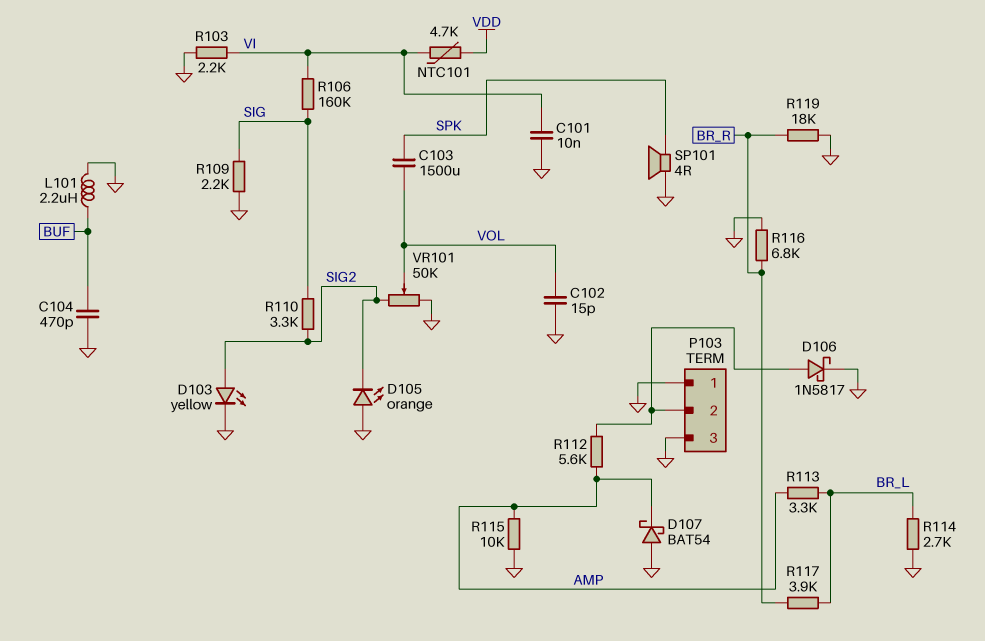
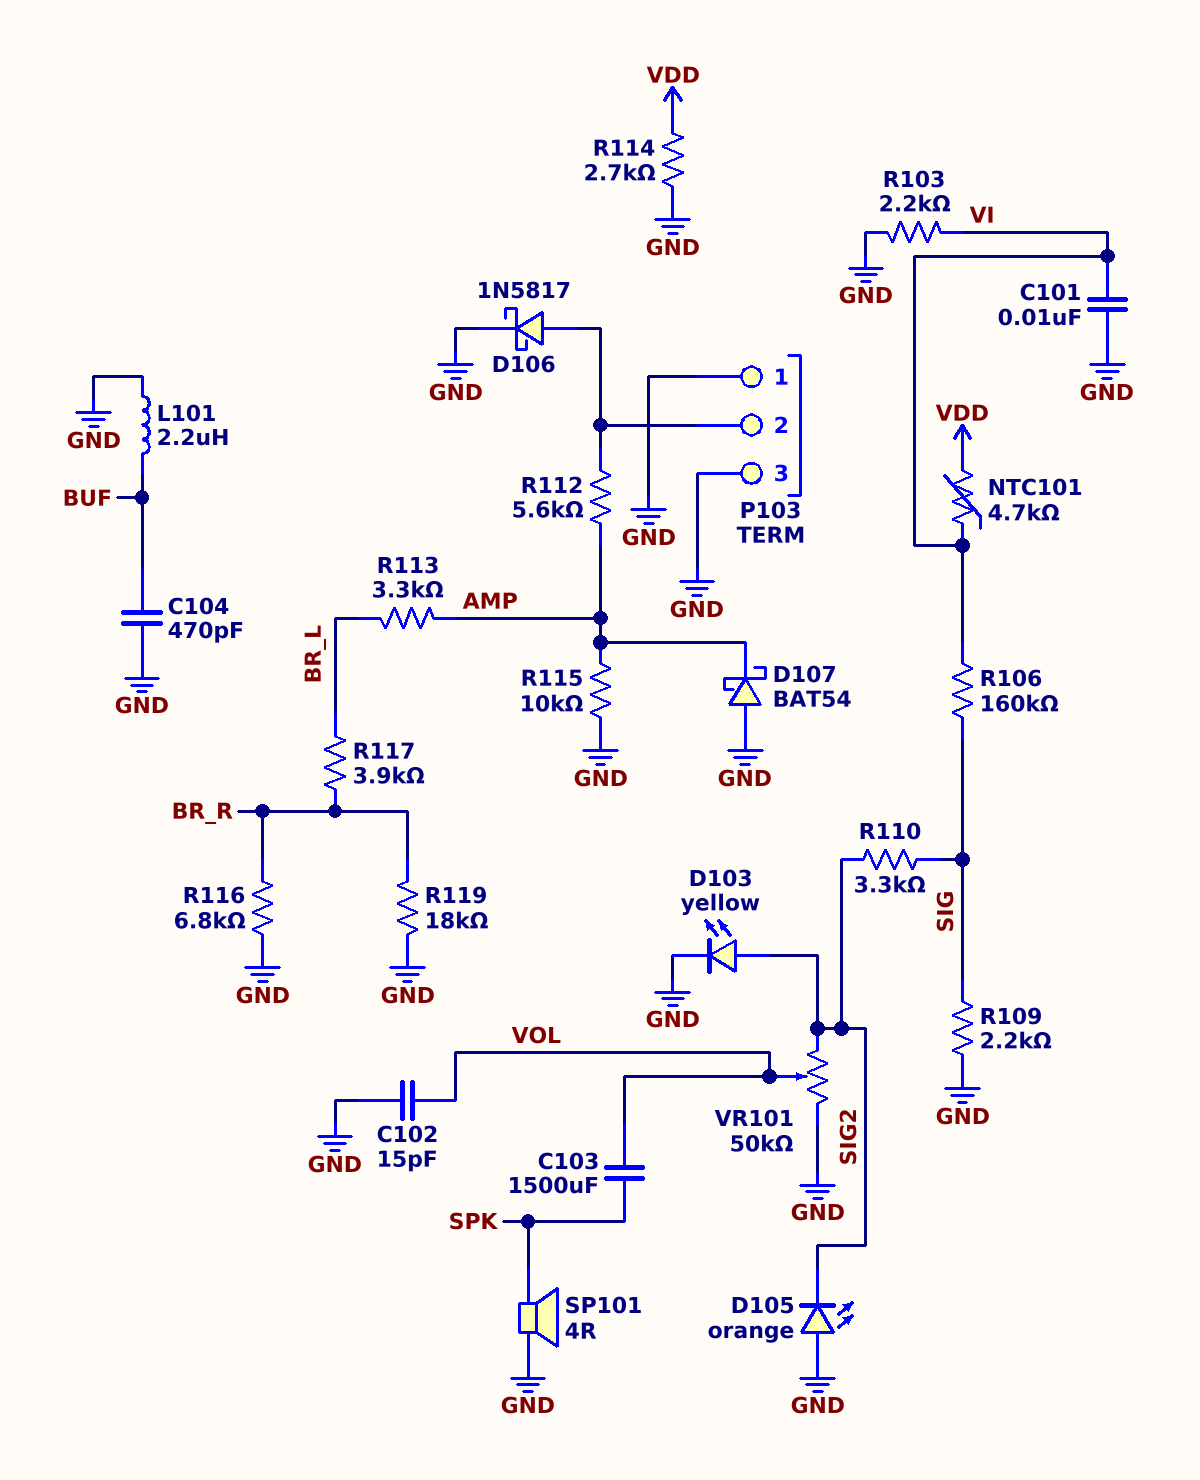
R114: 2.7k (BR_L, GND) -> 2.7k (GND, VDD)

